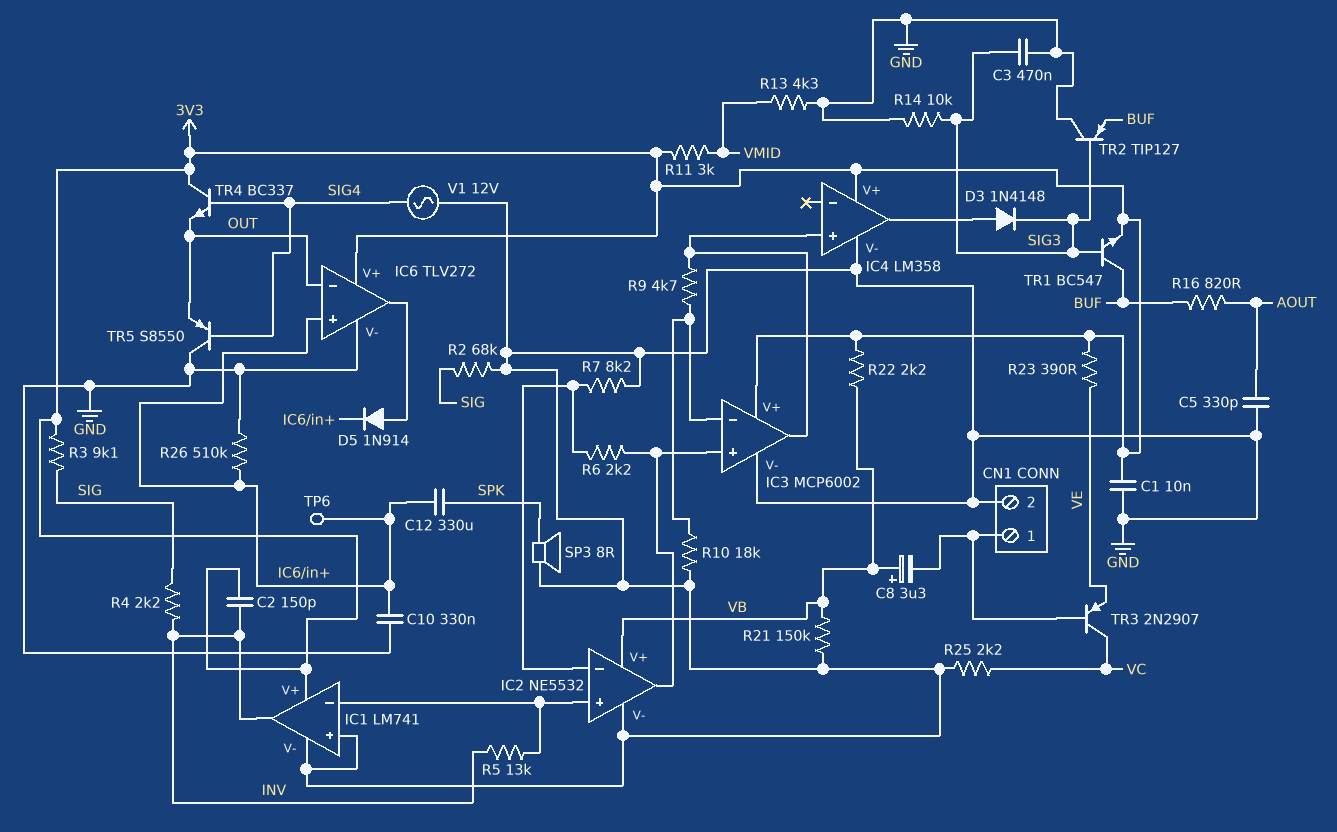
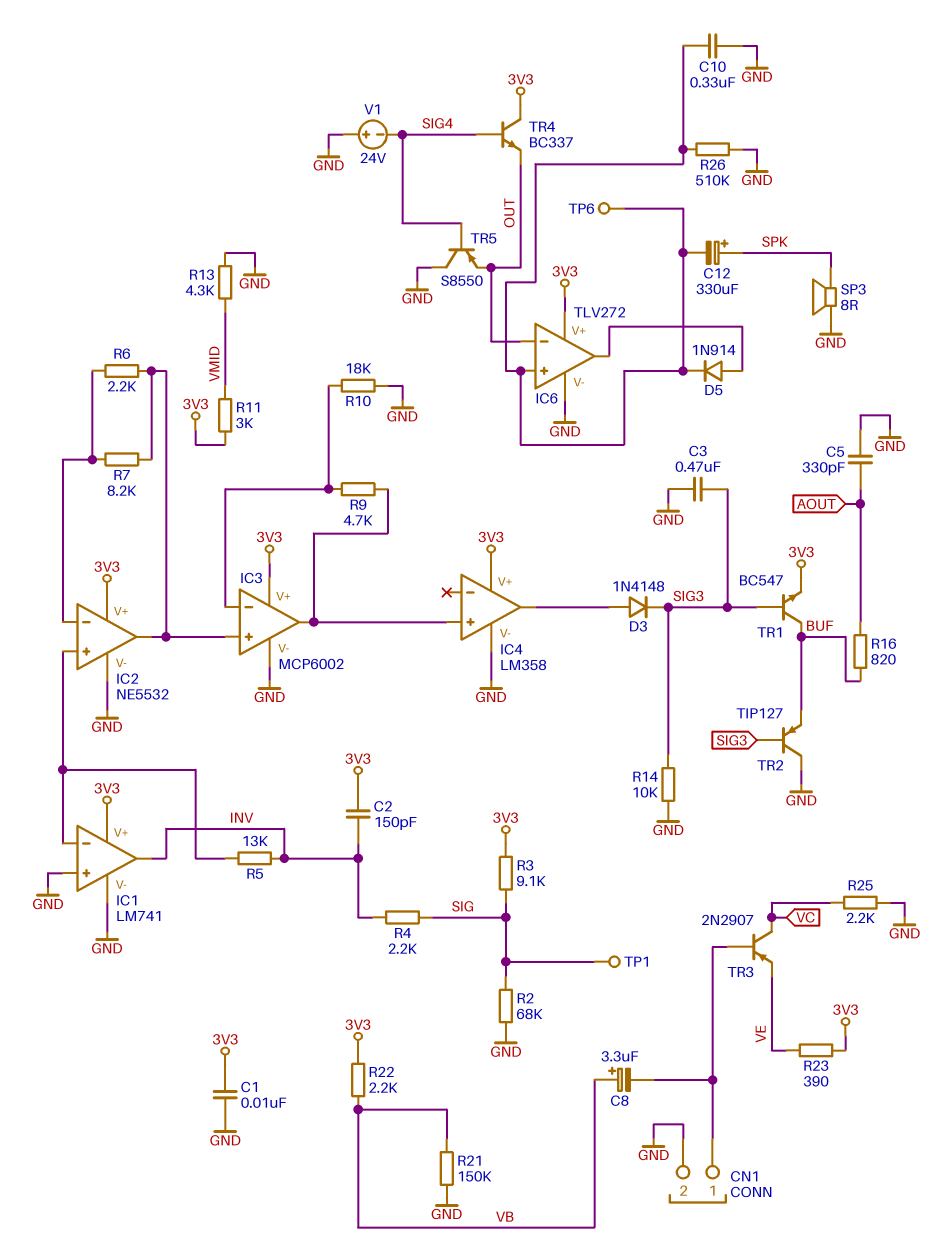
C12: 330uF (IC6/in+, SPK) -> 330uF (plus SPK, minus IC6/in+)
IC2 pin V+: VB -> 3V3
R7: 8.2k (GND, IC2/in-) -> 8.2k (IC2/in-, IC2/out)
TP1: none -> test point (SIG)
V1: AC 12V (GND, SIG4) -> 24V (plus GND, minus SIG4)

